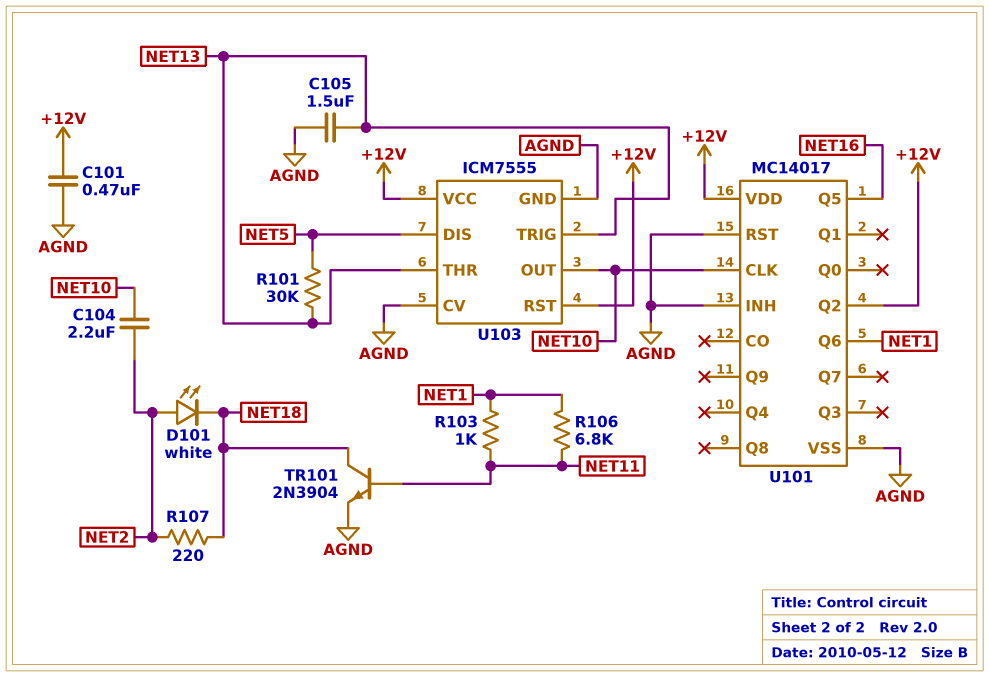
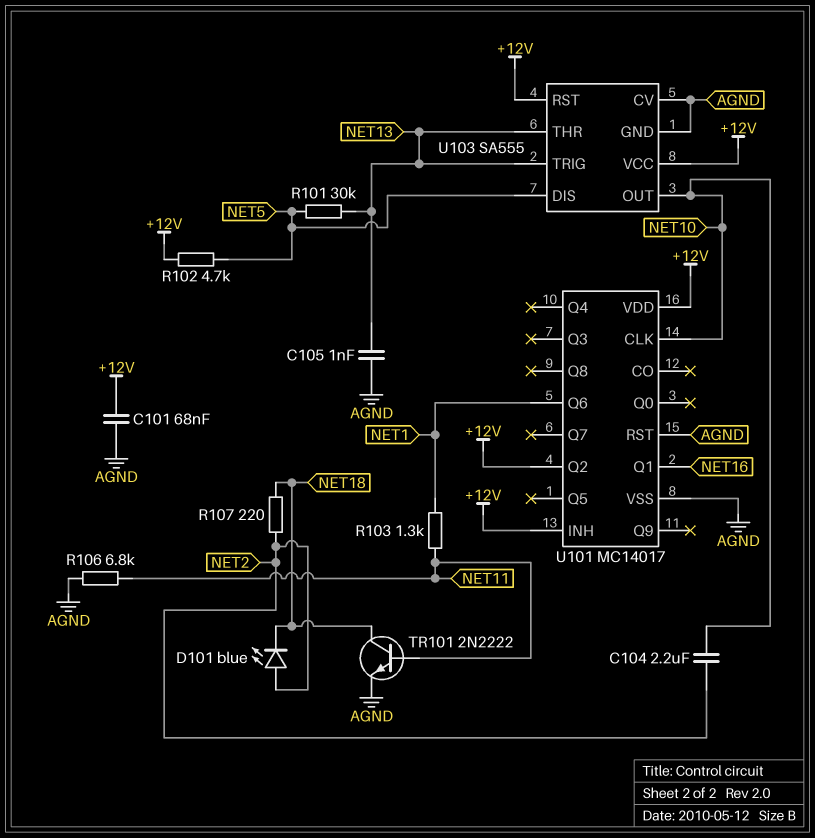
C101: 470nF (+12V, AGND) -> 68nF (+12V, AGND)
C105: 1.5uF (AGND, NET13) -> 1nF (AGND, NET13)
D101: LED white (A NET2, K NET18) -> LED blue (A NET2, K NET18)
R102: none -> 4.7k (+12V, NET5)
R103: 1k (NET1, NET11) -> 1.3k (NET1, NET11)
R106: 6.8k (NET1, NET11) -> 6.8k (AGND, NET11)
TR101: NPN 2N3904 (B NET11, C NET18, E AGND) -> NPN 2N2222 (B NET11, C NET18, E AGND)
U101 pin INH: AGND -> +12V
U101 pin Q1: none -> NET16
U101 pin Q5: NET16 -> none
U103: ICM7555 -> SA555

